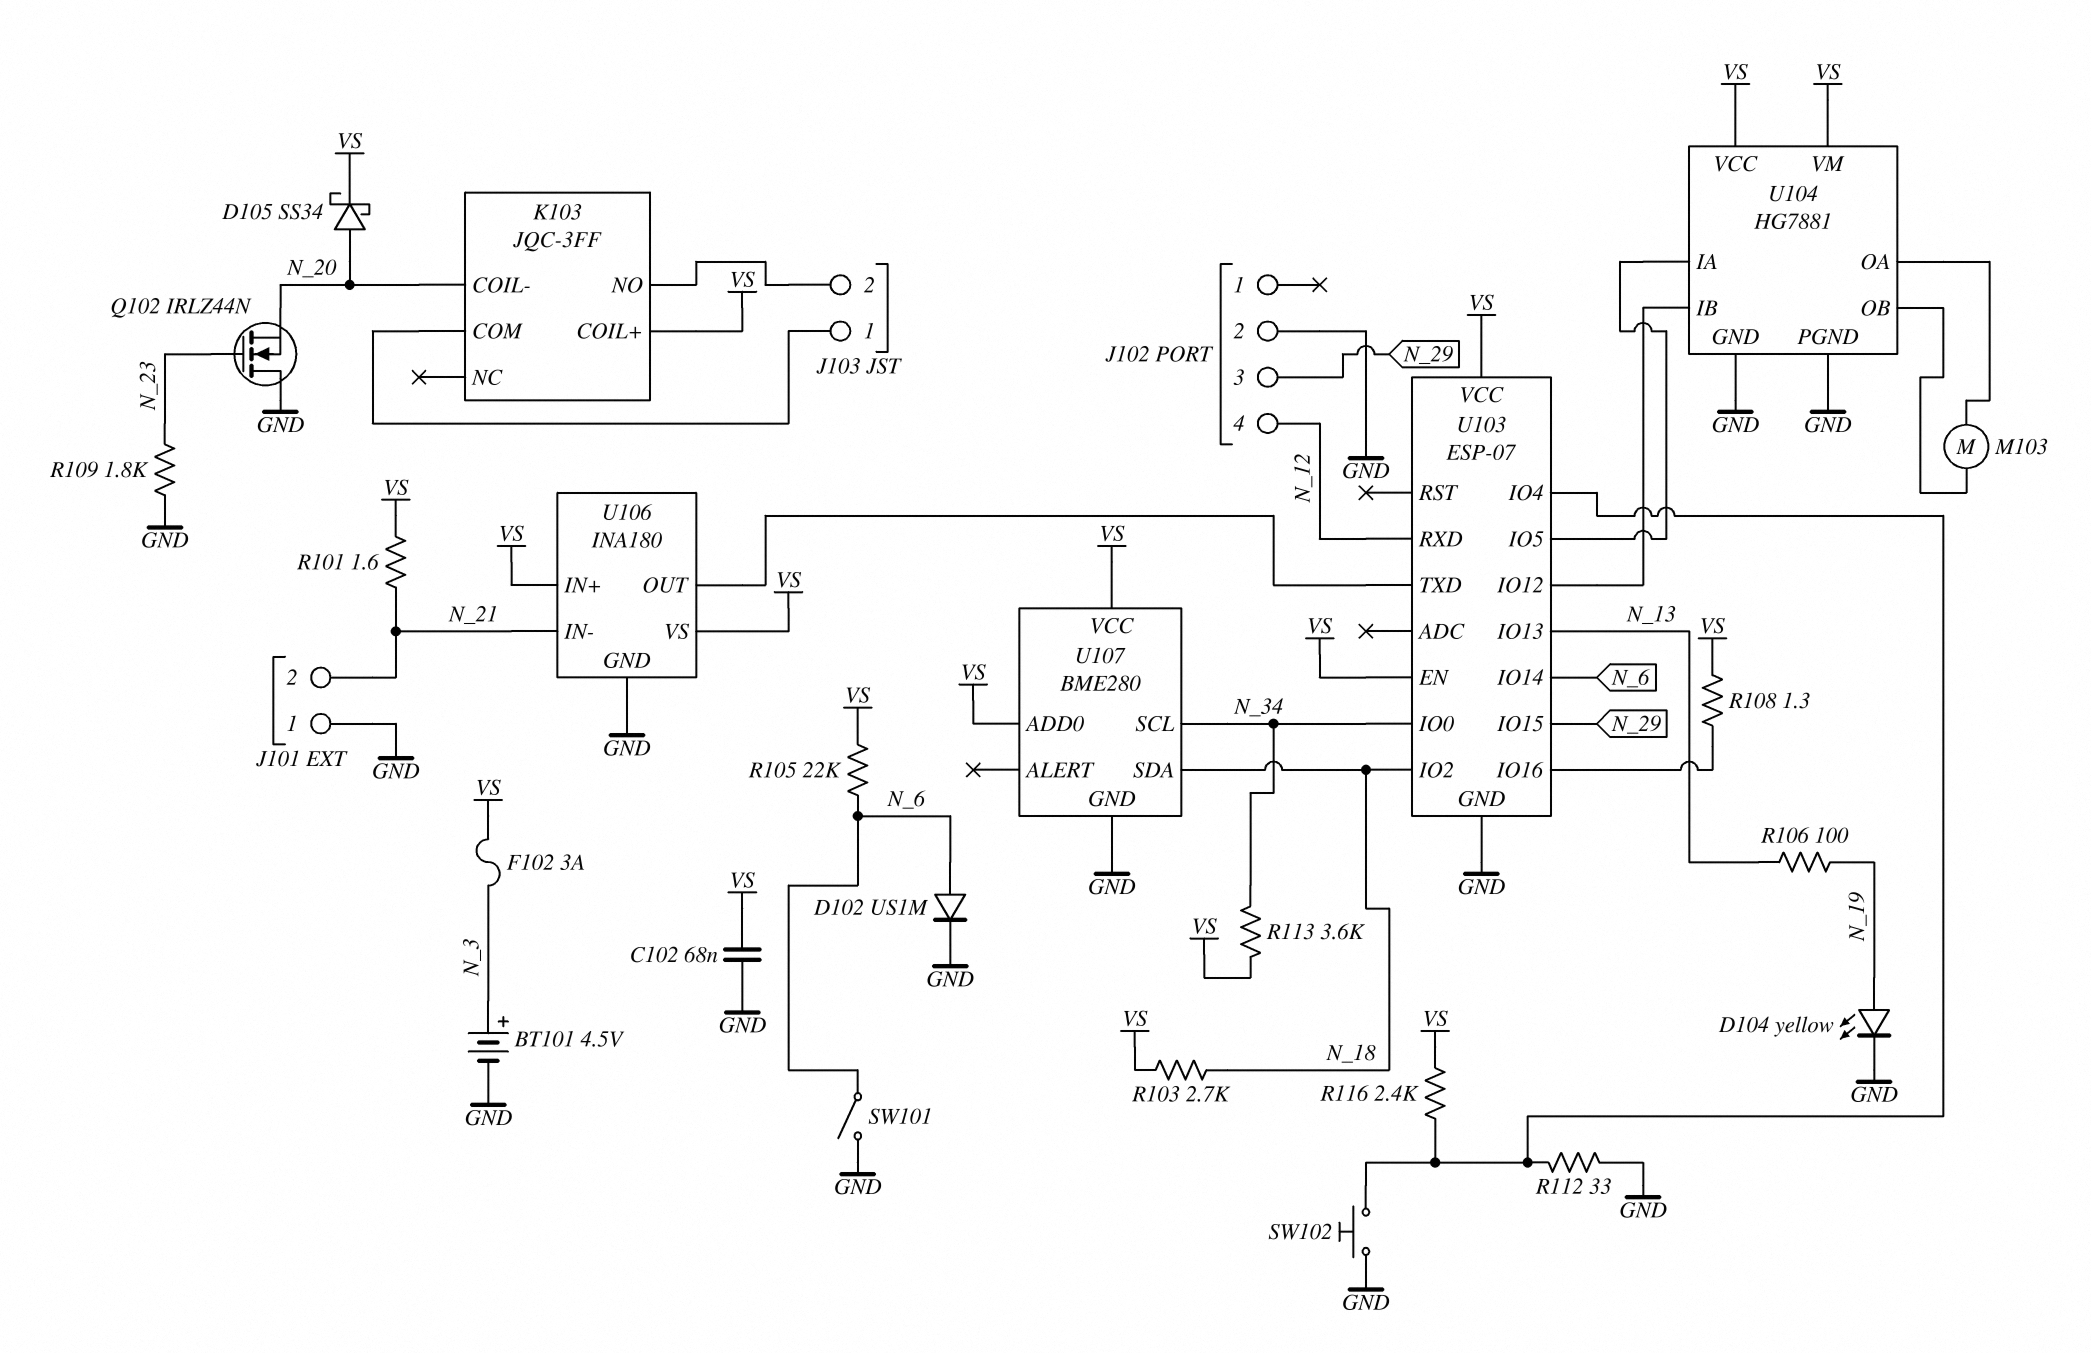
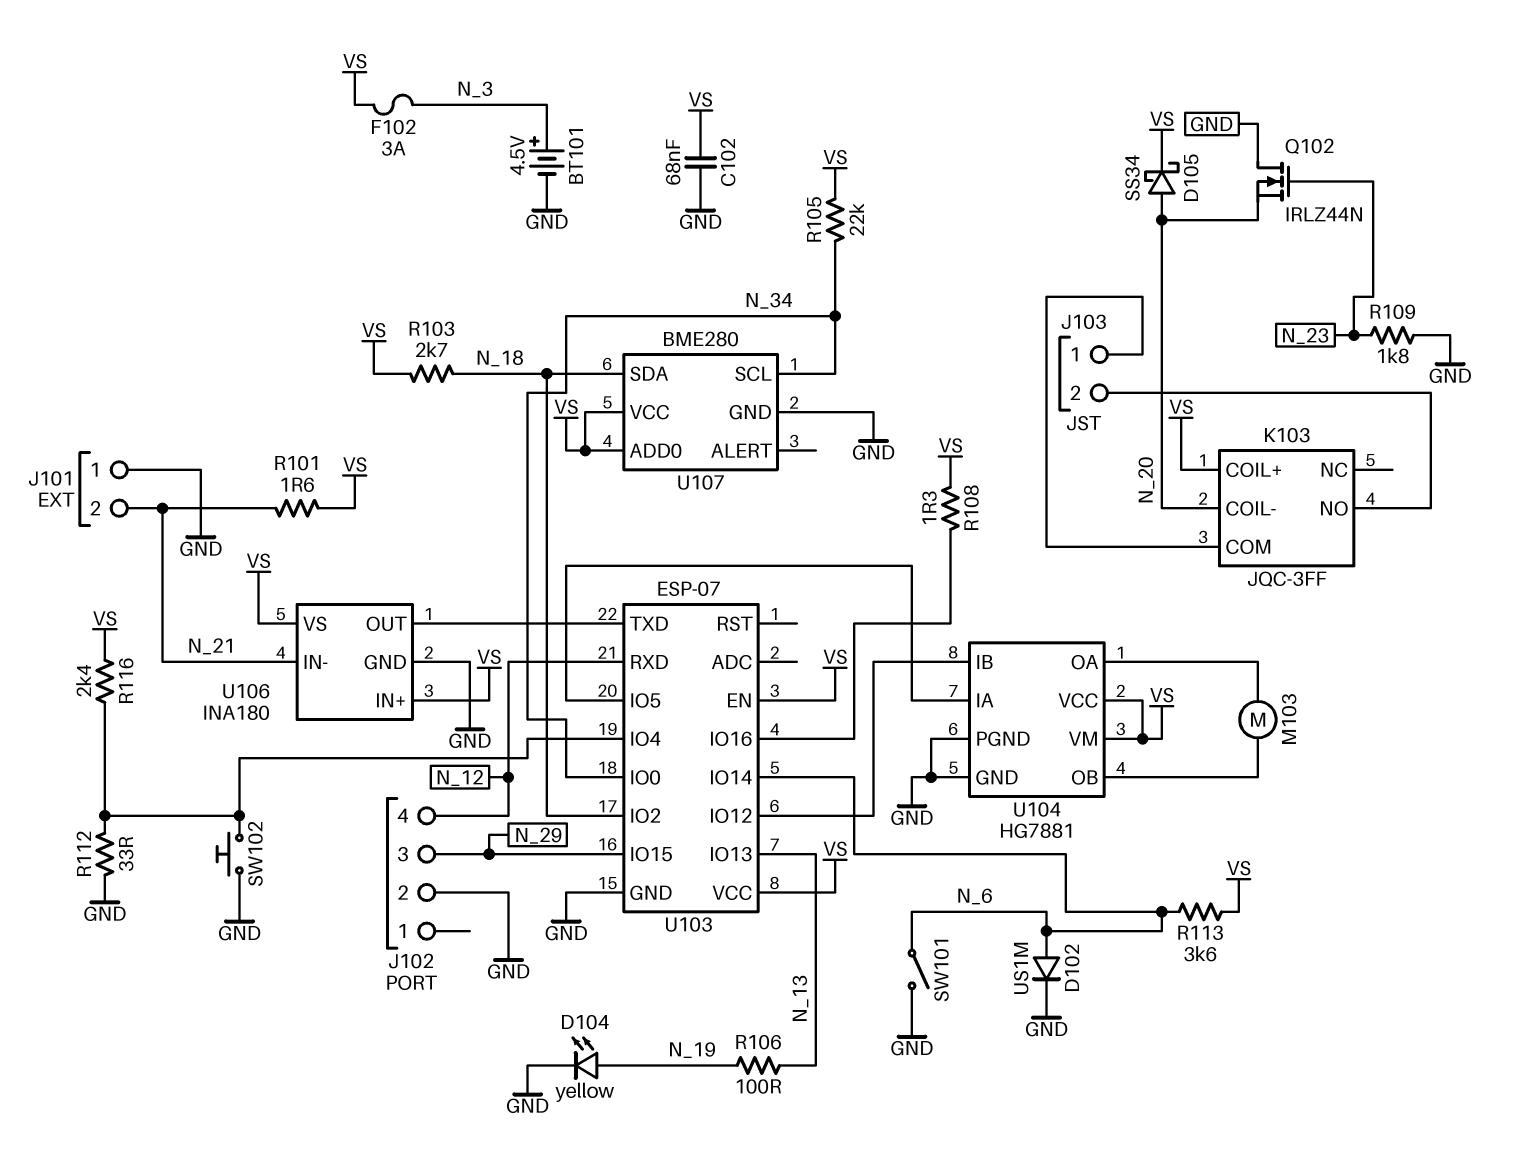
R105: 22k (N_6, VS) -> 22k (N_34, VS)
R113: 3.6k (N_34, VS) -> 3.6k (N_6, VS)

